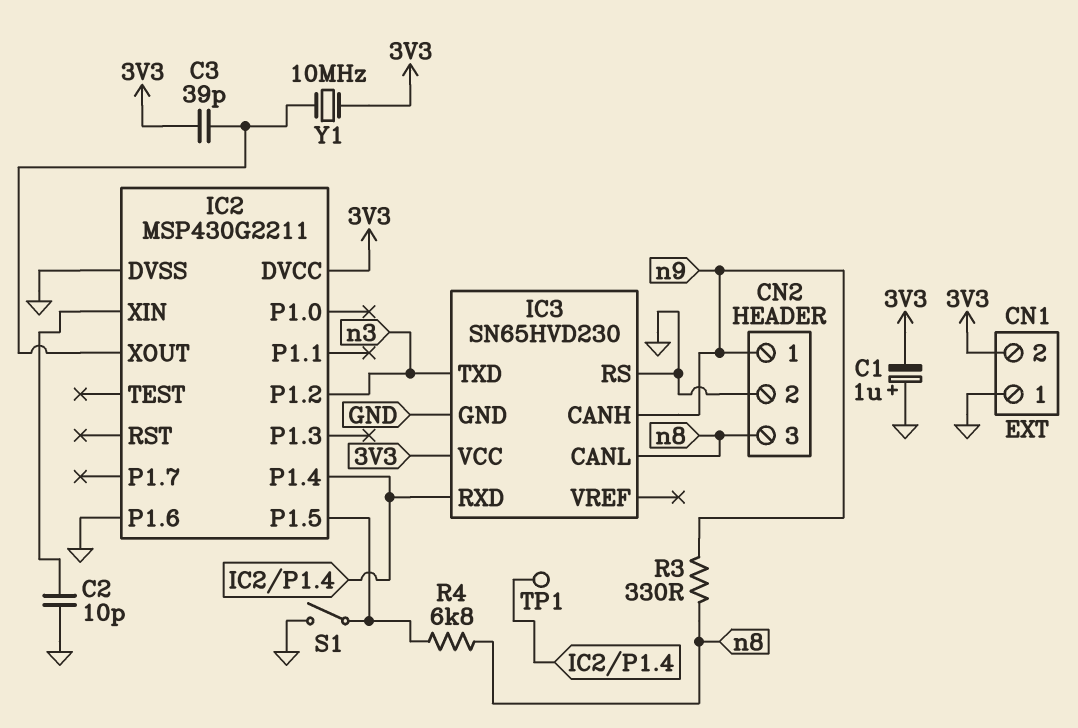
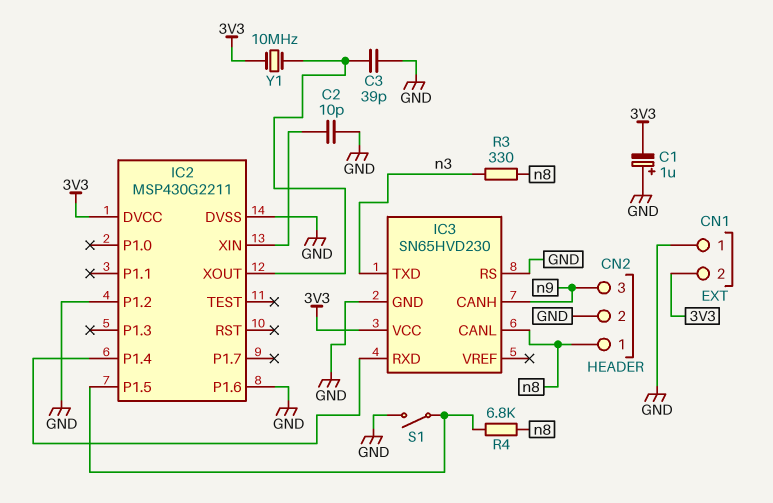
C3: 39pF (3V3, IC2/XOUT) -> 39pF (GND, IC2/XOUT)
CN2 pin 1: n9 -> n8
CN2 pin 3: n8 -> n9
IC2 pin P1.2: n3 -> GND
R3: 330 (n8, n9) -> 330 (n3, n8)
TP1: test point (IC2/P1.4) -> none

